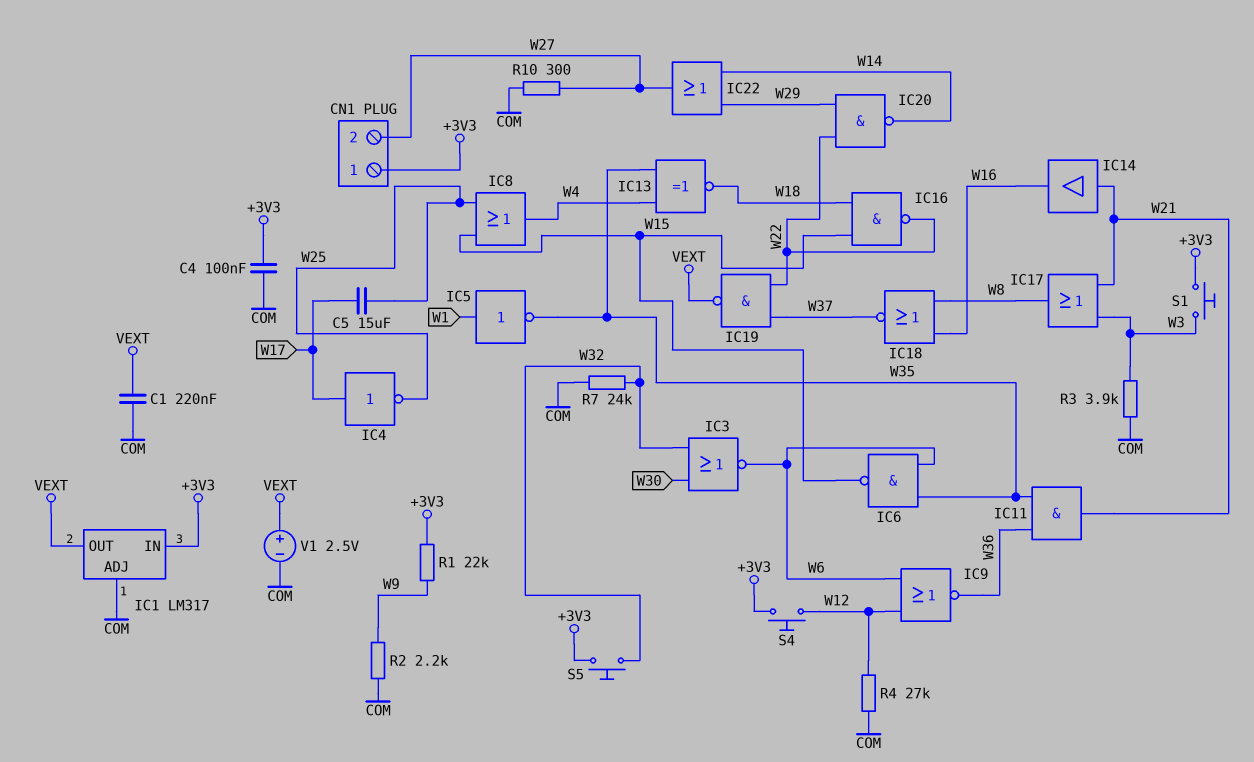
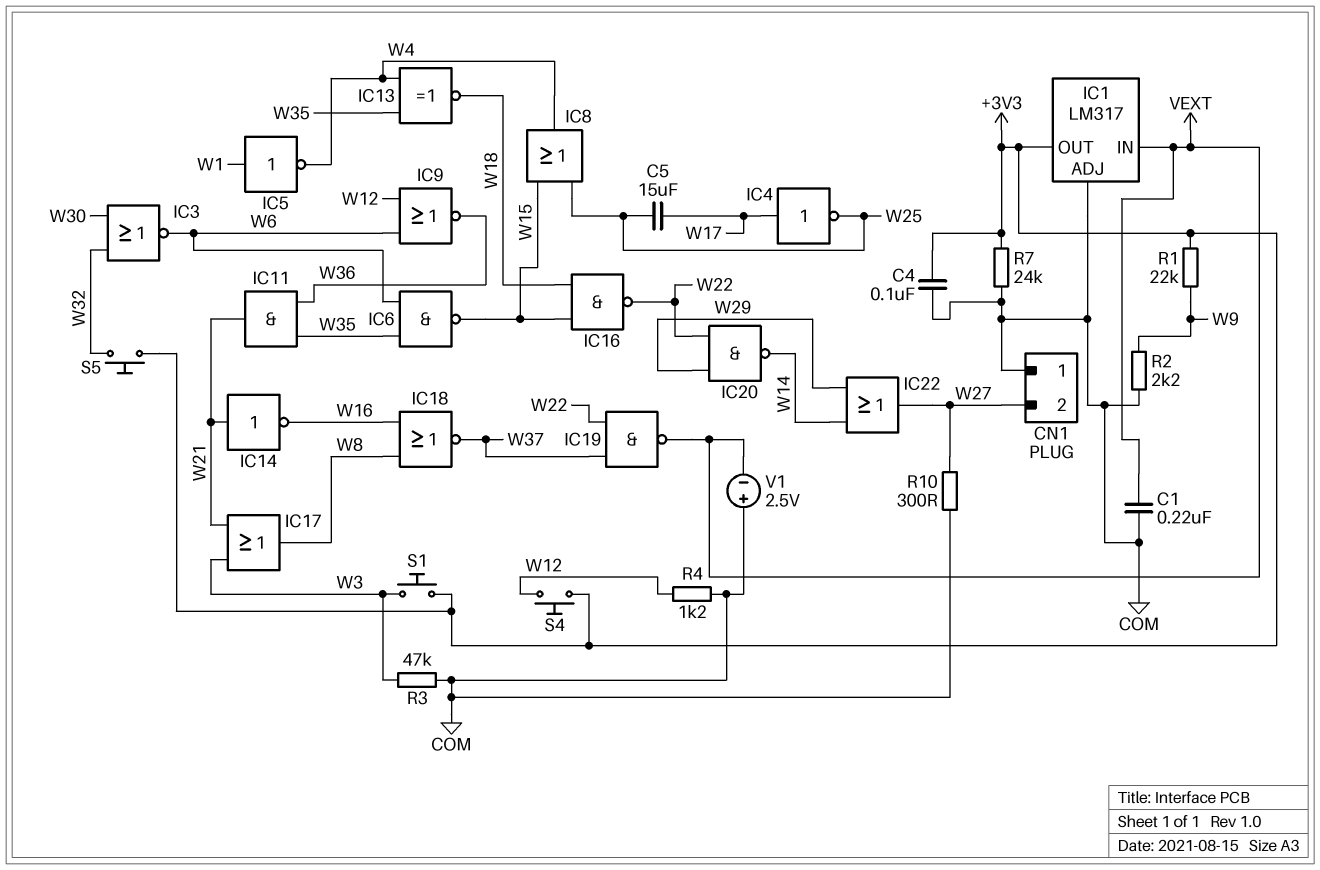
CN1 pin 1: +3V3 -> COM
IC1 pin IN: +3V3 -> VEXT
IC1 pin OUT: VEXT -> +3V3
IC5: NOT (in W1, out W35) -> NOT (in W1, out W4)
IC14: buffer (in W21, out W16) -> NOT (in W21, out W16)
R3: 3.9k (COM, W3) -> 47k (COM, W3)
R4: 27k (COM, W12) -> 1.2k (COM, W12)
R7: 24k (COM, W32) -> 24k (+3V3, COM)
V1: 2.5V (plus VEXT, minus COM) -> 2.5V (plus COM, minus VEXT)

